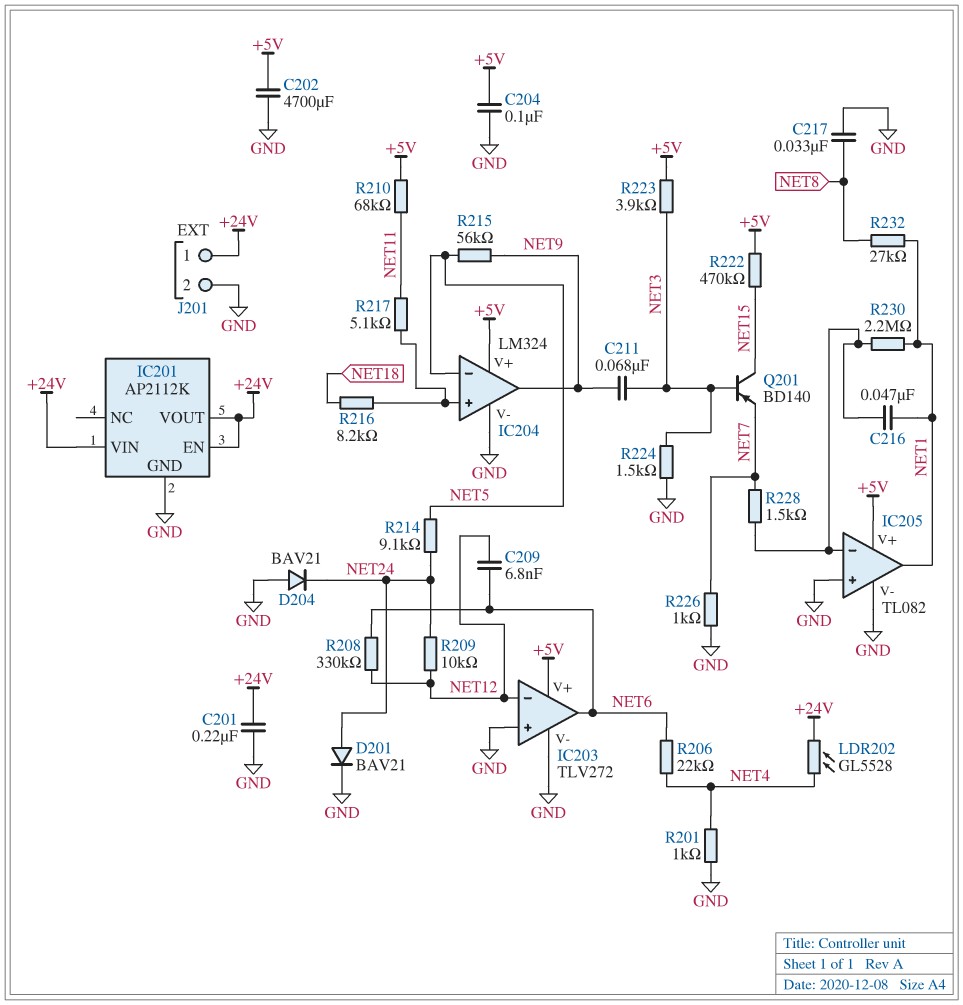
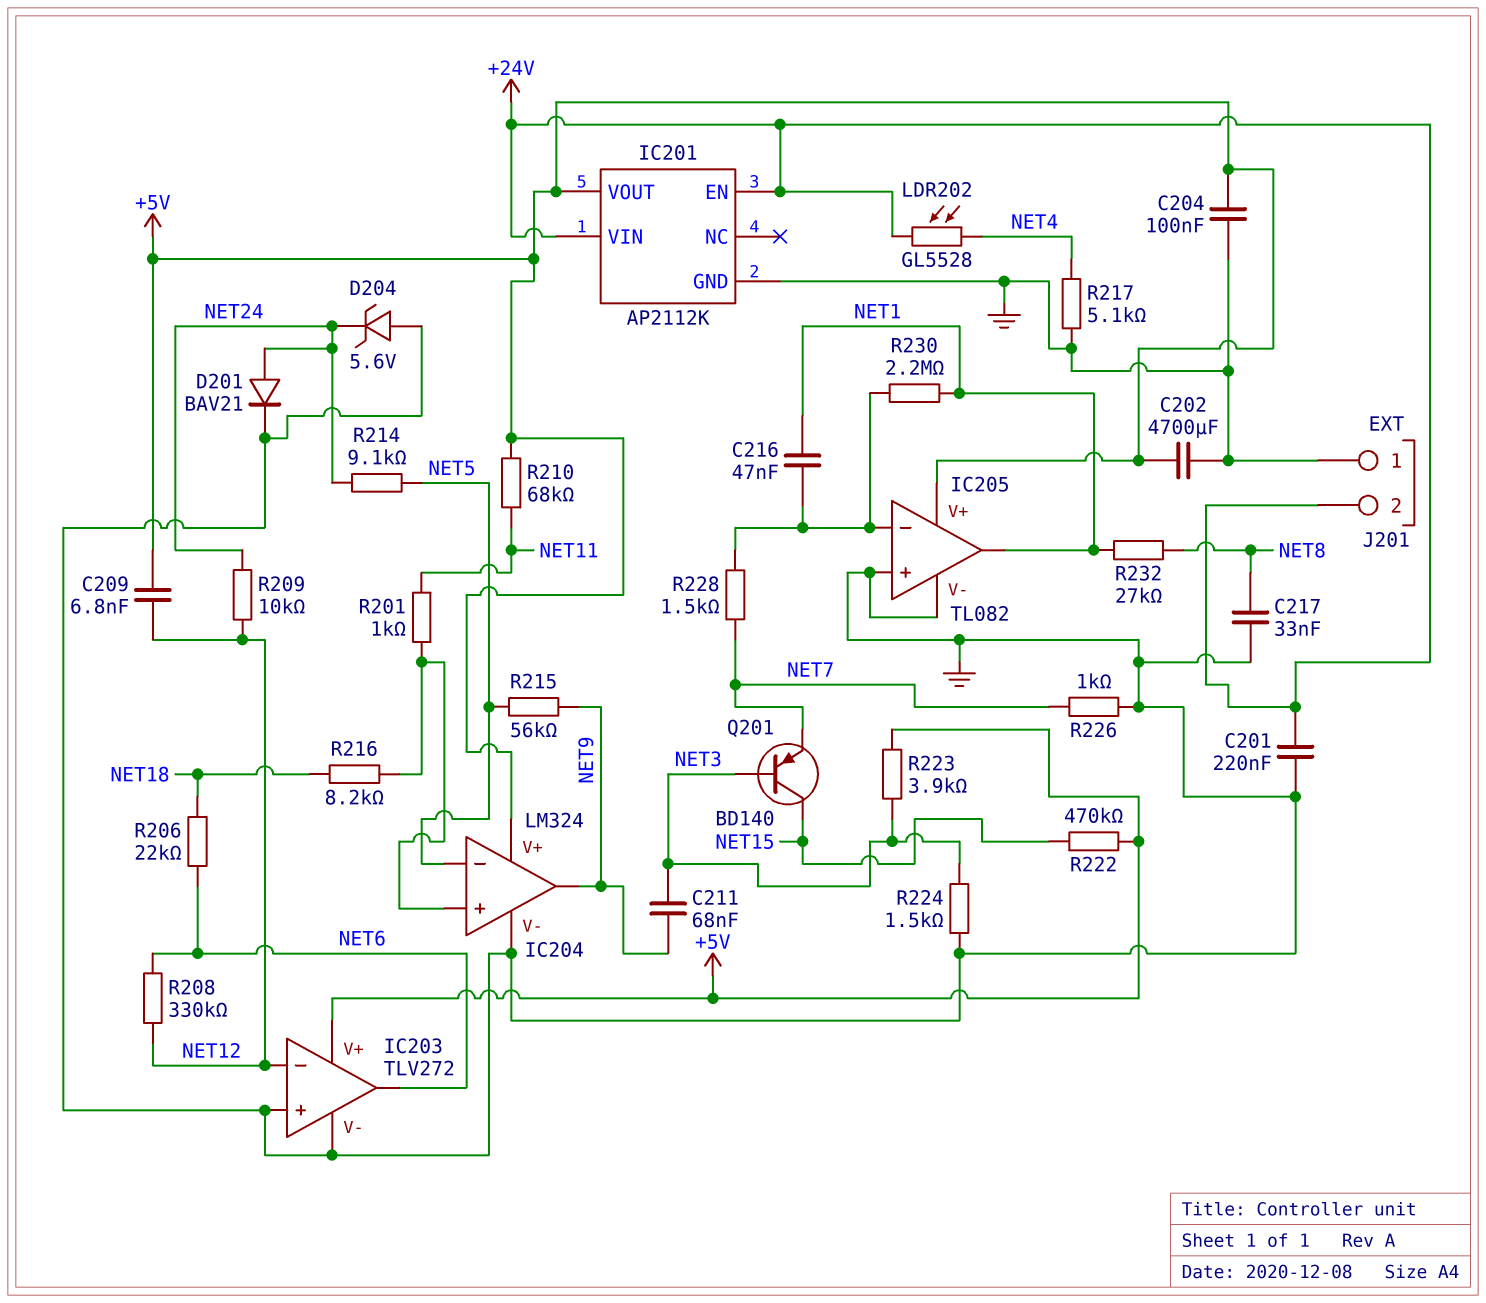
C209: 6.8nF (NET6, NET12) -> 6.8nF (+5V, NET12)
D204: diode BAV21 (A GND, K NET24) -> zener 5.6V (A GND, K NET24)
IC201 pin VOUT: +24V -> +5V
J201 pin 1: +24V -> GND
J201 pin 2: GND -> +24V
R201: 1k (GND, NET4) -> 1k (IC204/in+, NET11)
R206: 22k (NET4, NET6) -> 22k (NET6, NET18)
R217: 5.1k (IC204/in+, NET11) -> 5.1k (GND, NET4)

